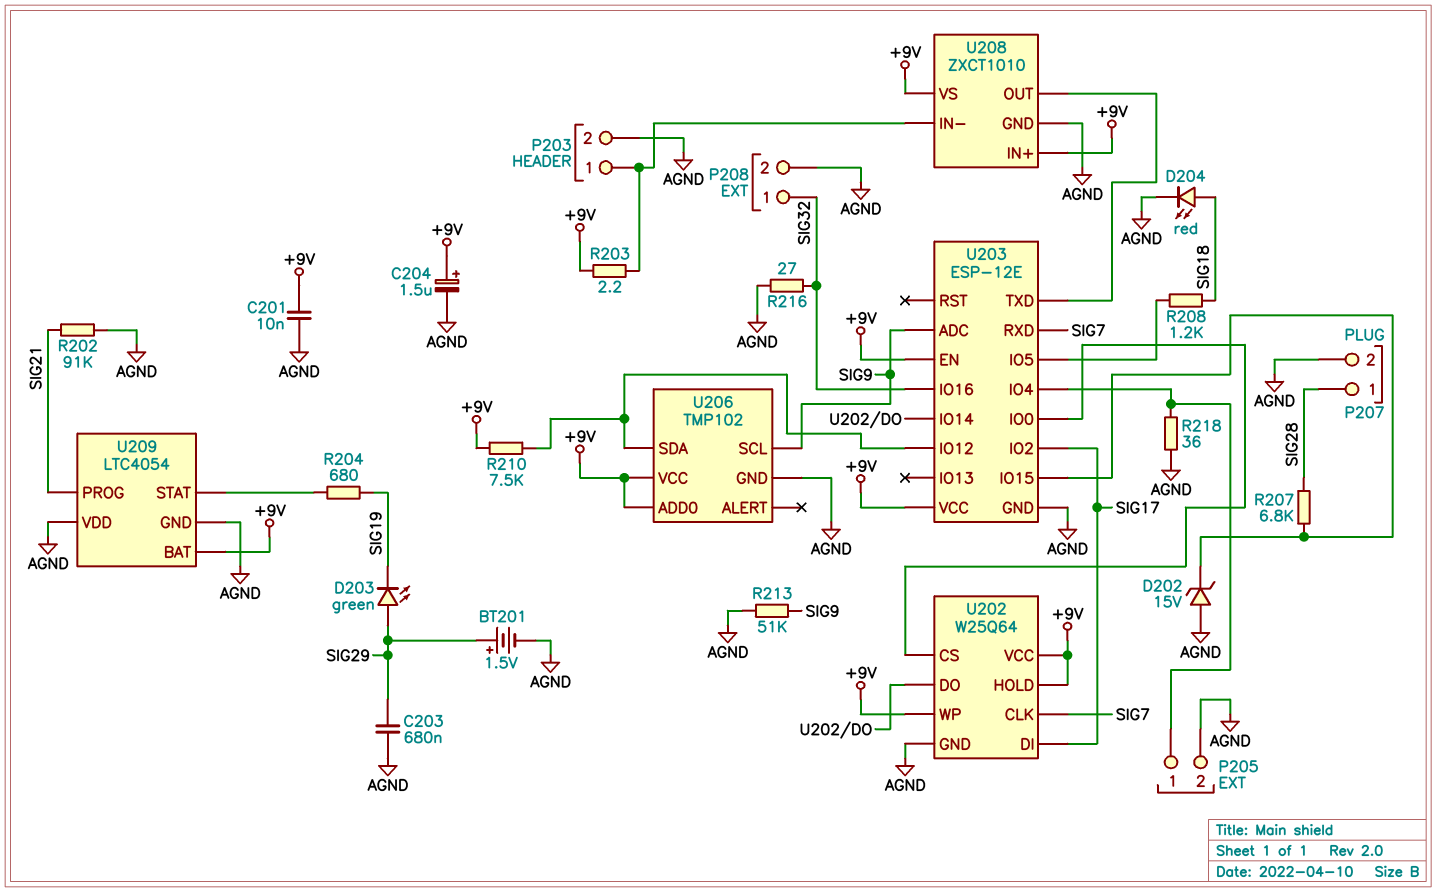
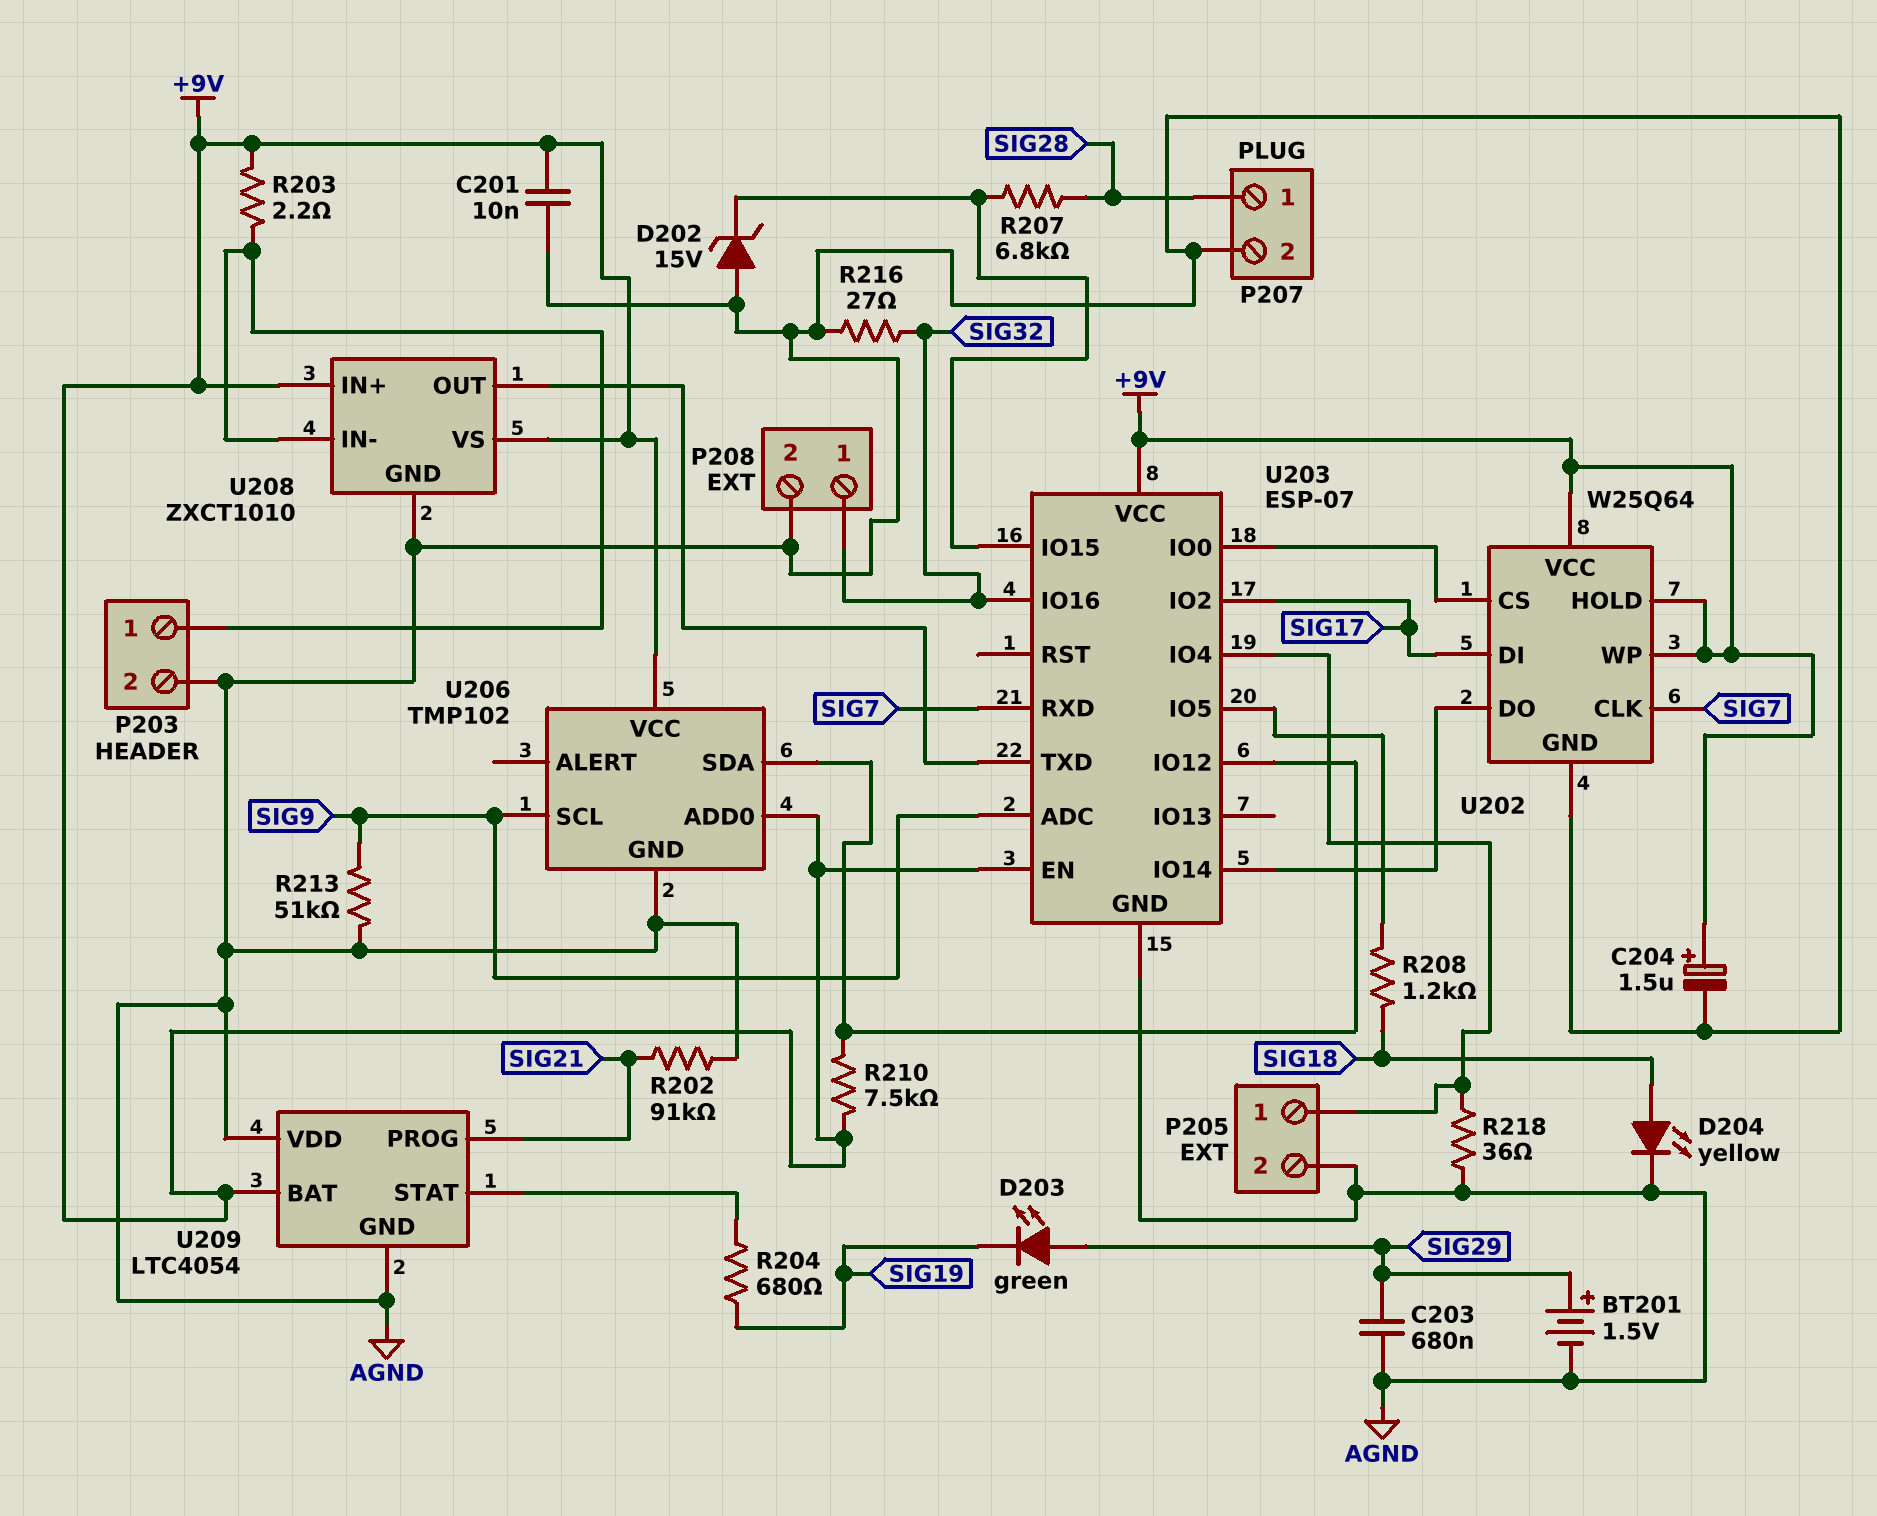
D204: LED red (A SIG18, K AGND) -> LED yellow (A SIG18, K AGND)
U203: ESP-12E -> ESP-07

